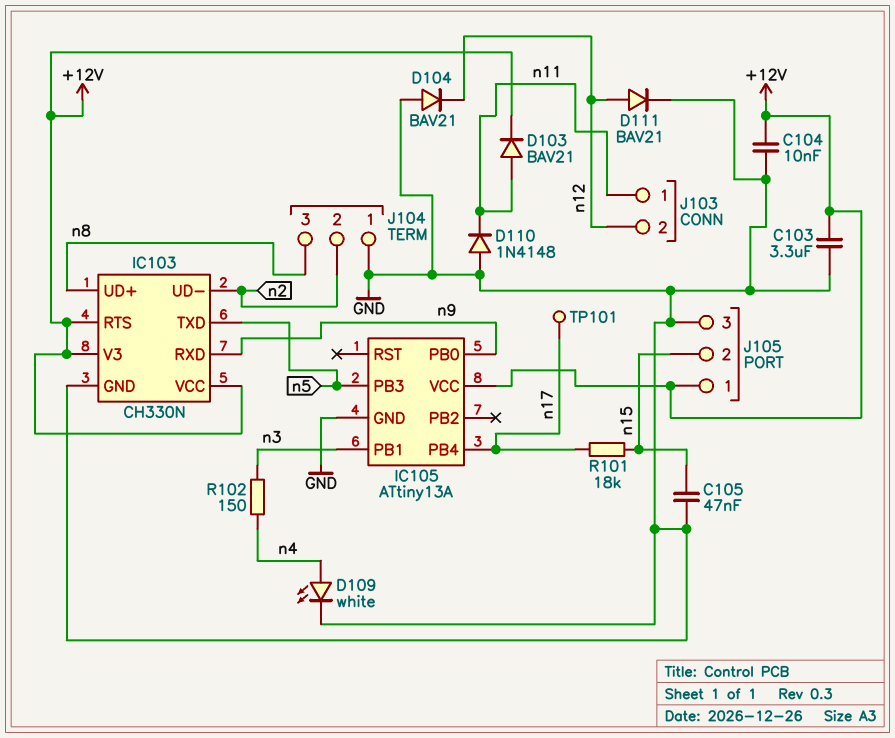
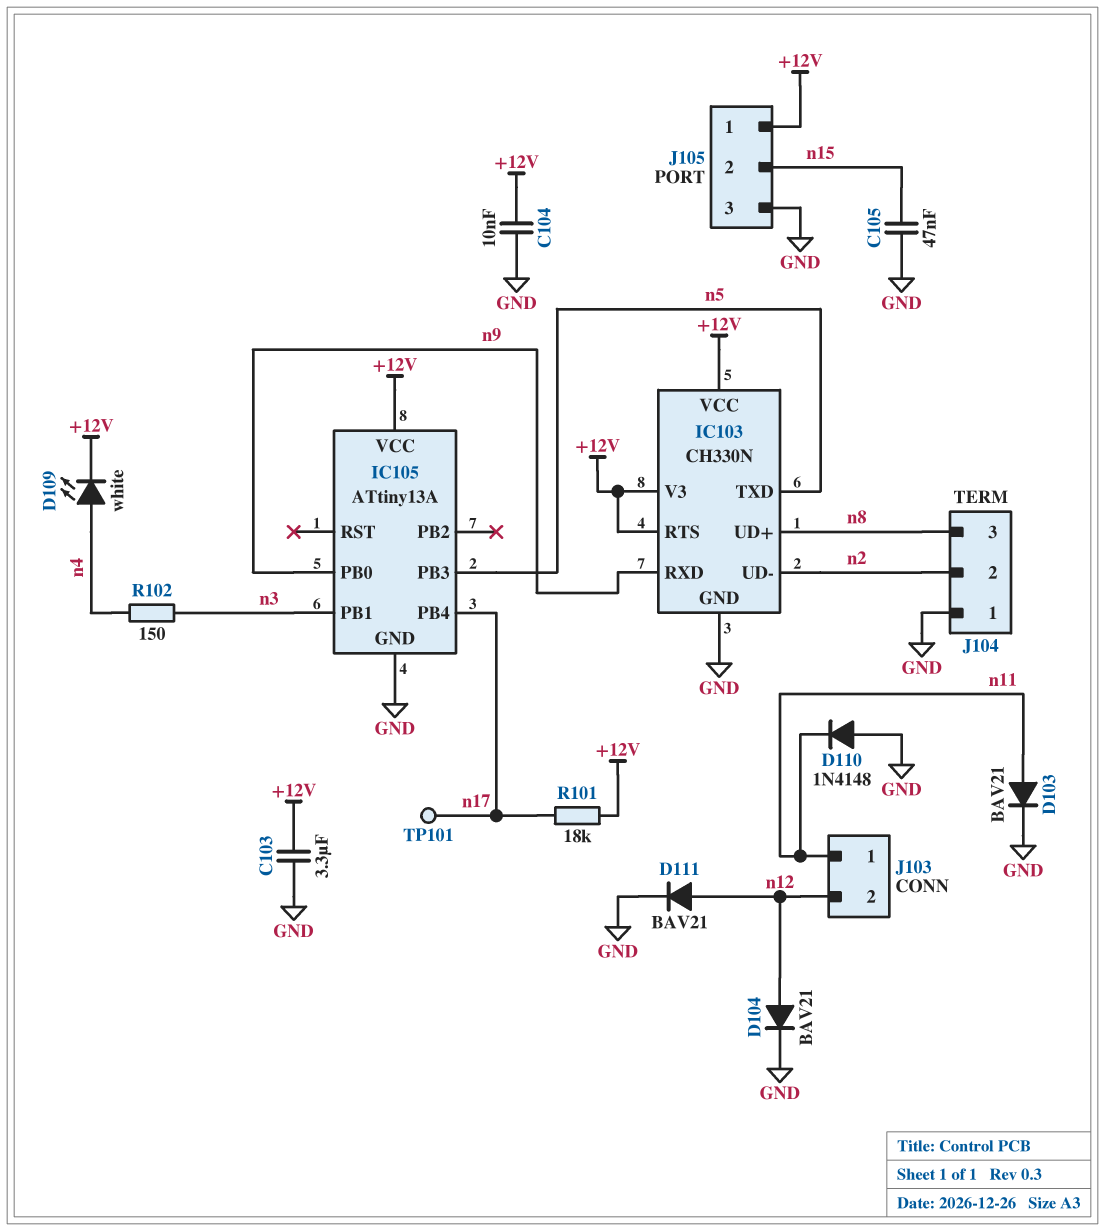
D103: diode BAV21 (A n11, K +12V) -> diode BAV21 (A n11, K GND)
D104: diode BAV21 (A GND, K n12) -> diode BAV21 (A n12, K GND)
D109: LED white (A n4, K GND) -> LED white (A n4, K +12V)
R101: 18k (n15, n17) -> 18k (+12V, n17)

